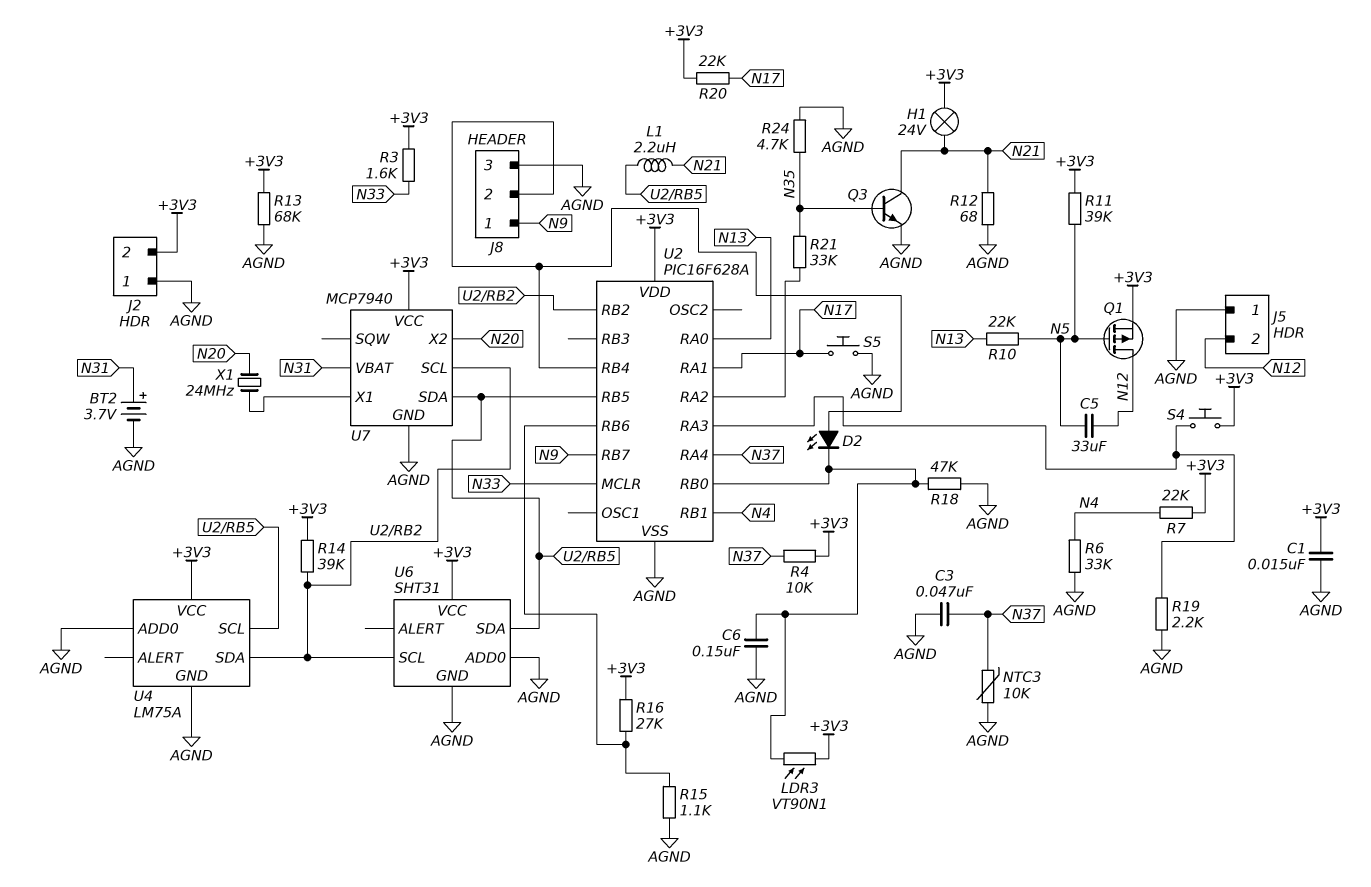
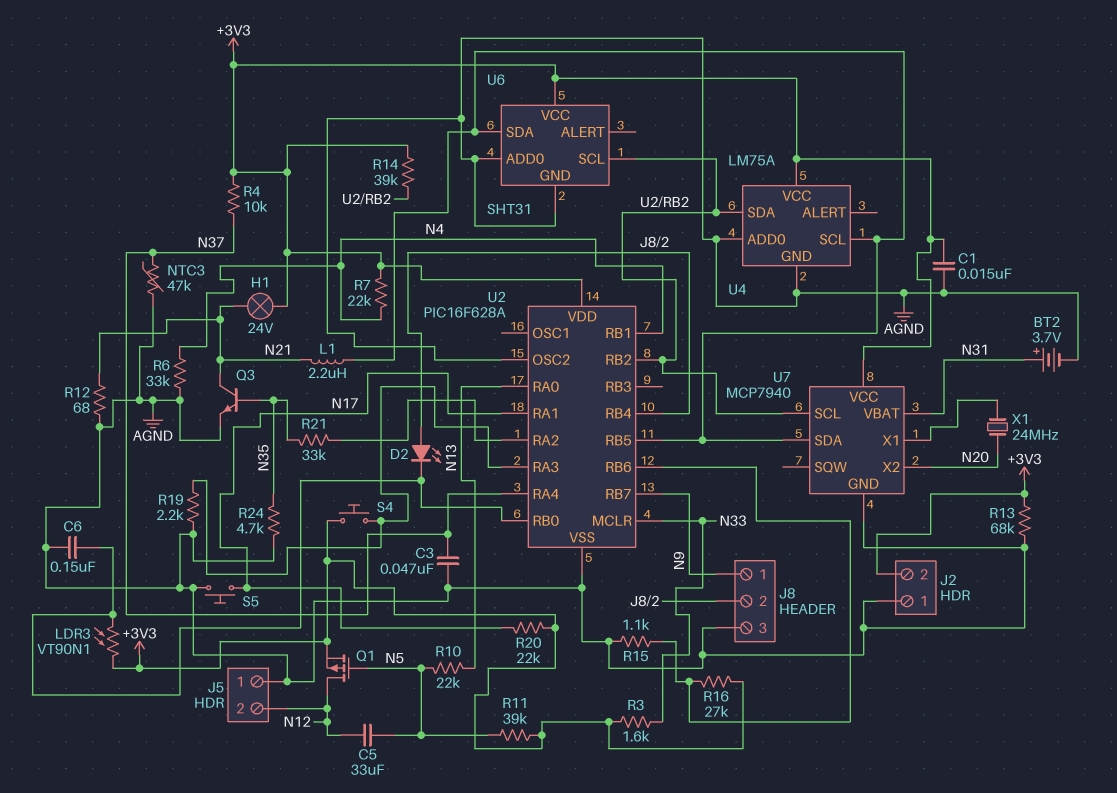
NTC3: 10k (AGND, N37) -> 47k (AGND, N37)
R18: 47k (AGND, U2/RB0) -> none
U2 pin OSC2: none -> AGND

